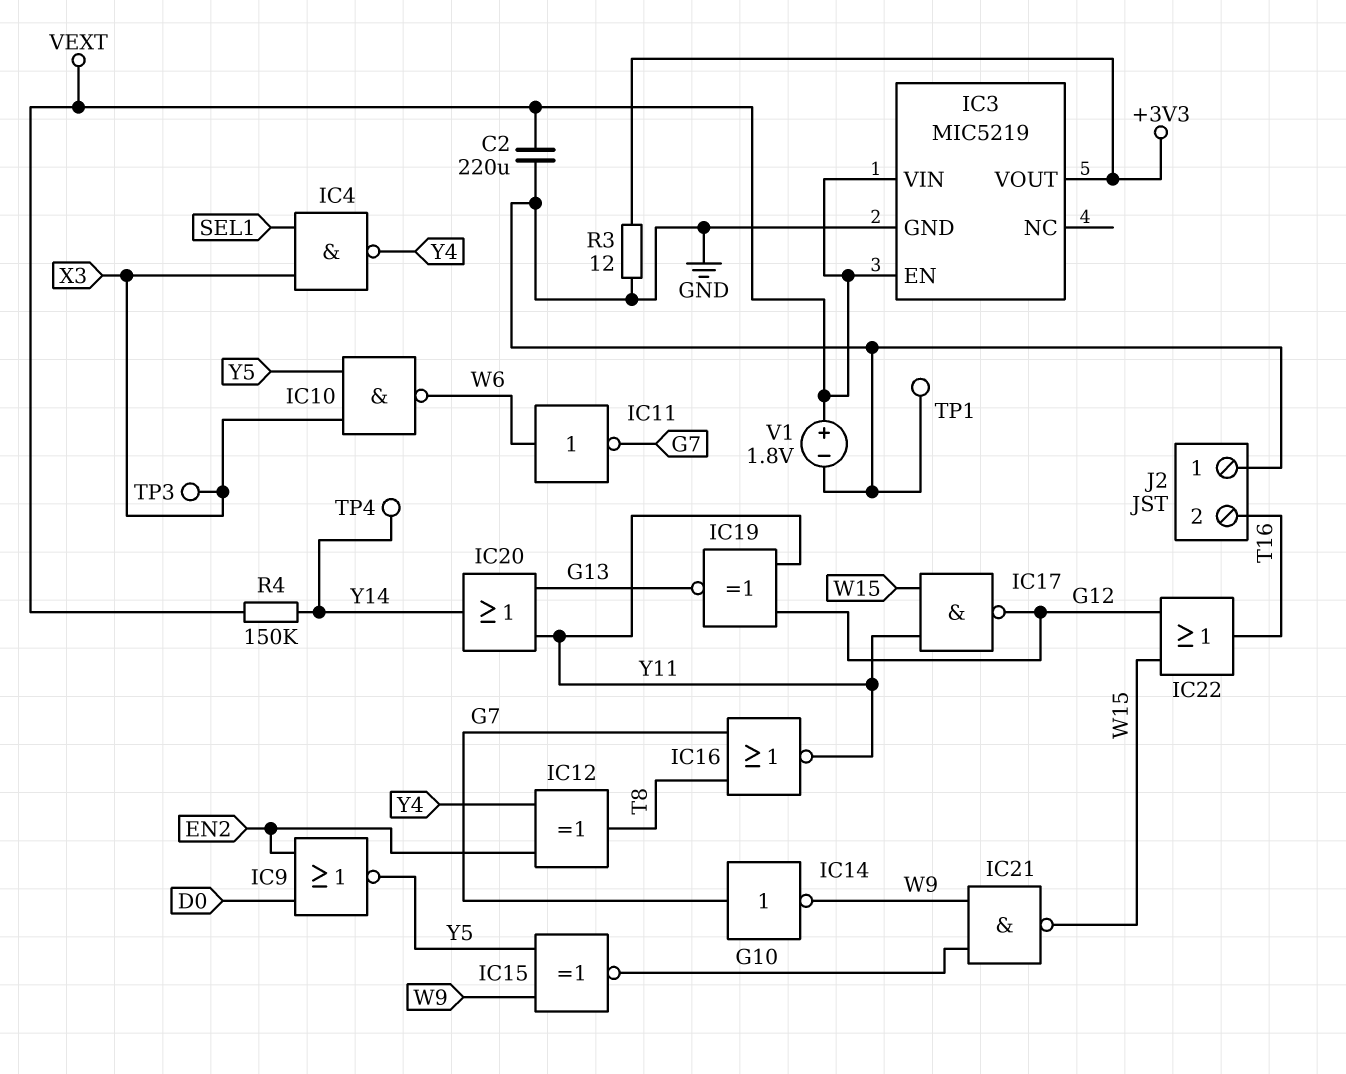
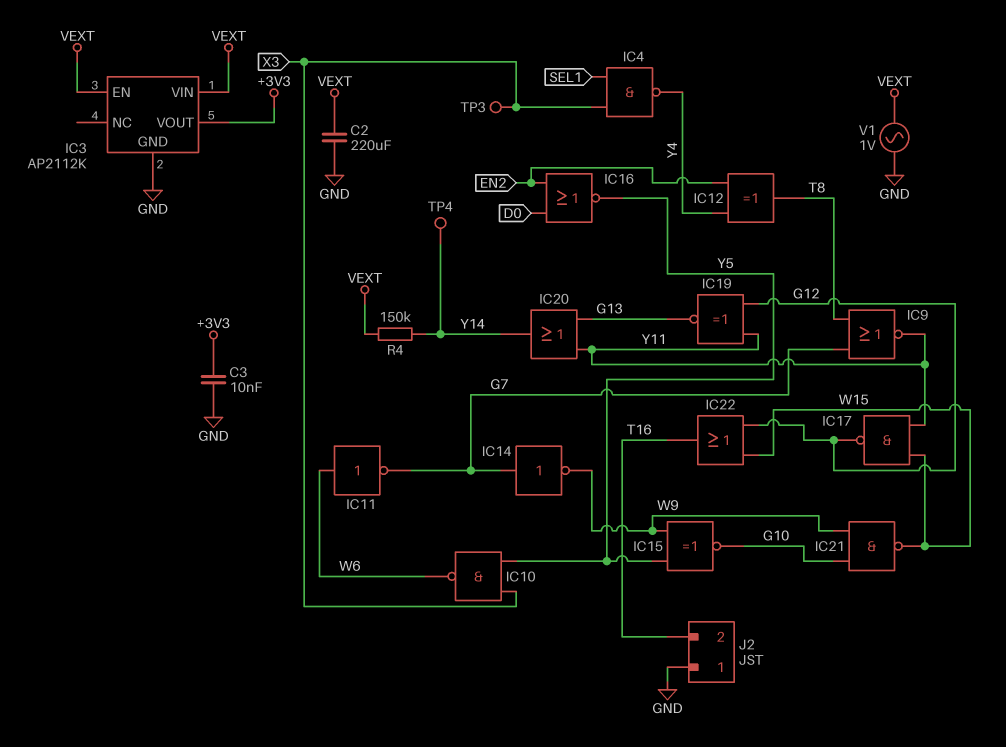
C3: none -> 10nF (+3V3, GND)
IC3: MIC5219 -> AP2112K
IC9: NOR (in D0, in EN2, out Y5) -> NOR (in G7, in T8, out Y11)
IC16: NOR (in G7, in T8, out Y11) -> NOR (in D0, in EN2, out Y5)
R3: 12 (+3V3, GND) -> none
TP1: test point (GND) -> none
V1: 1.8V (plus VEXT, minus GND) -> AC 1V (GND, VEXT)

